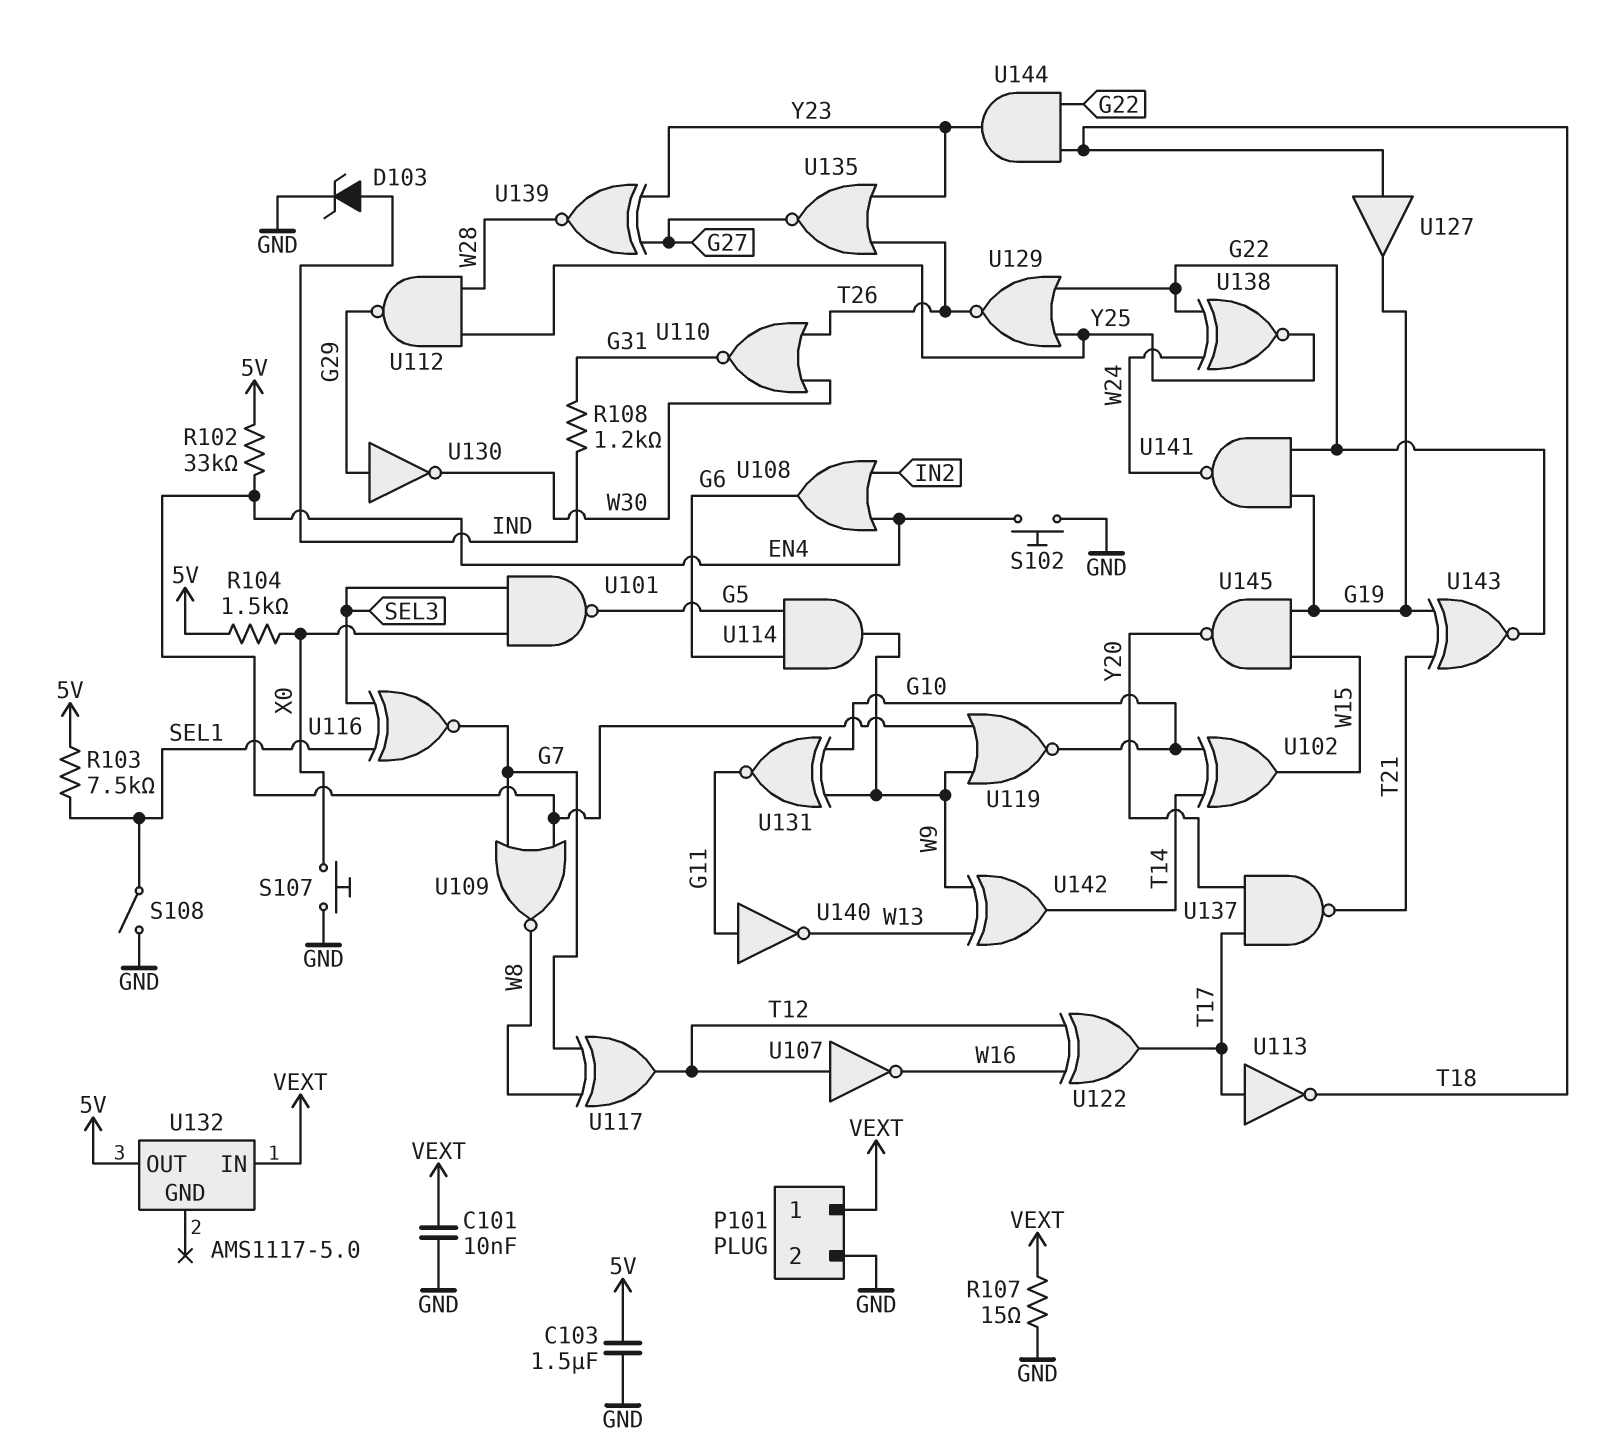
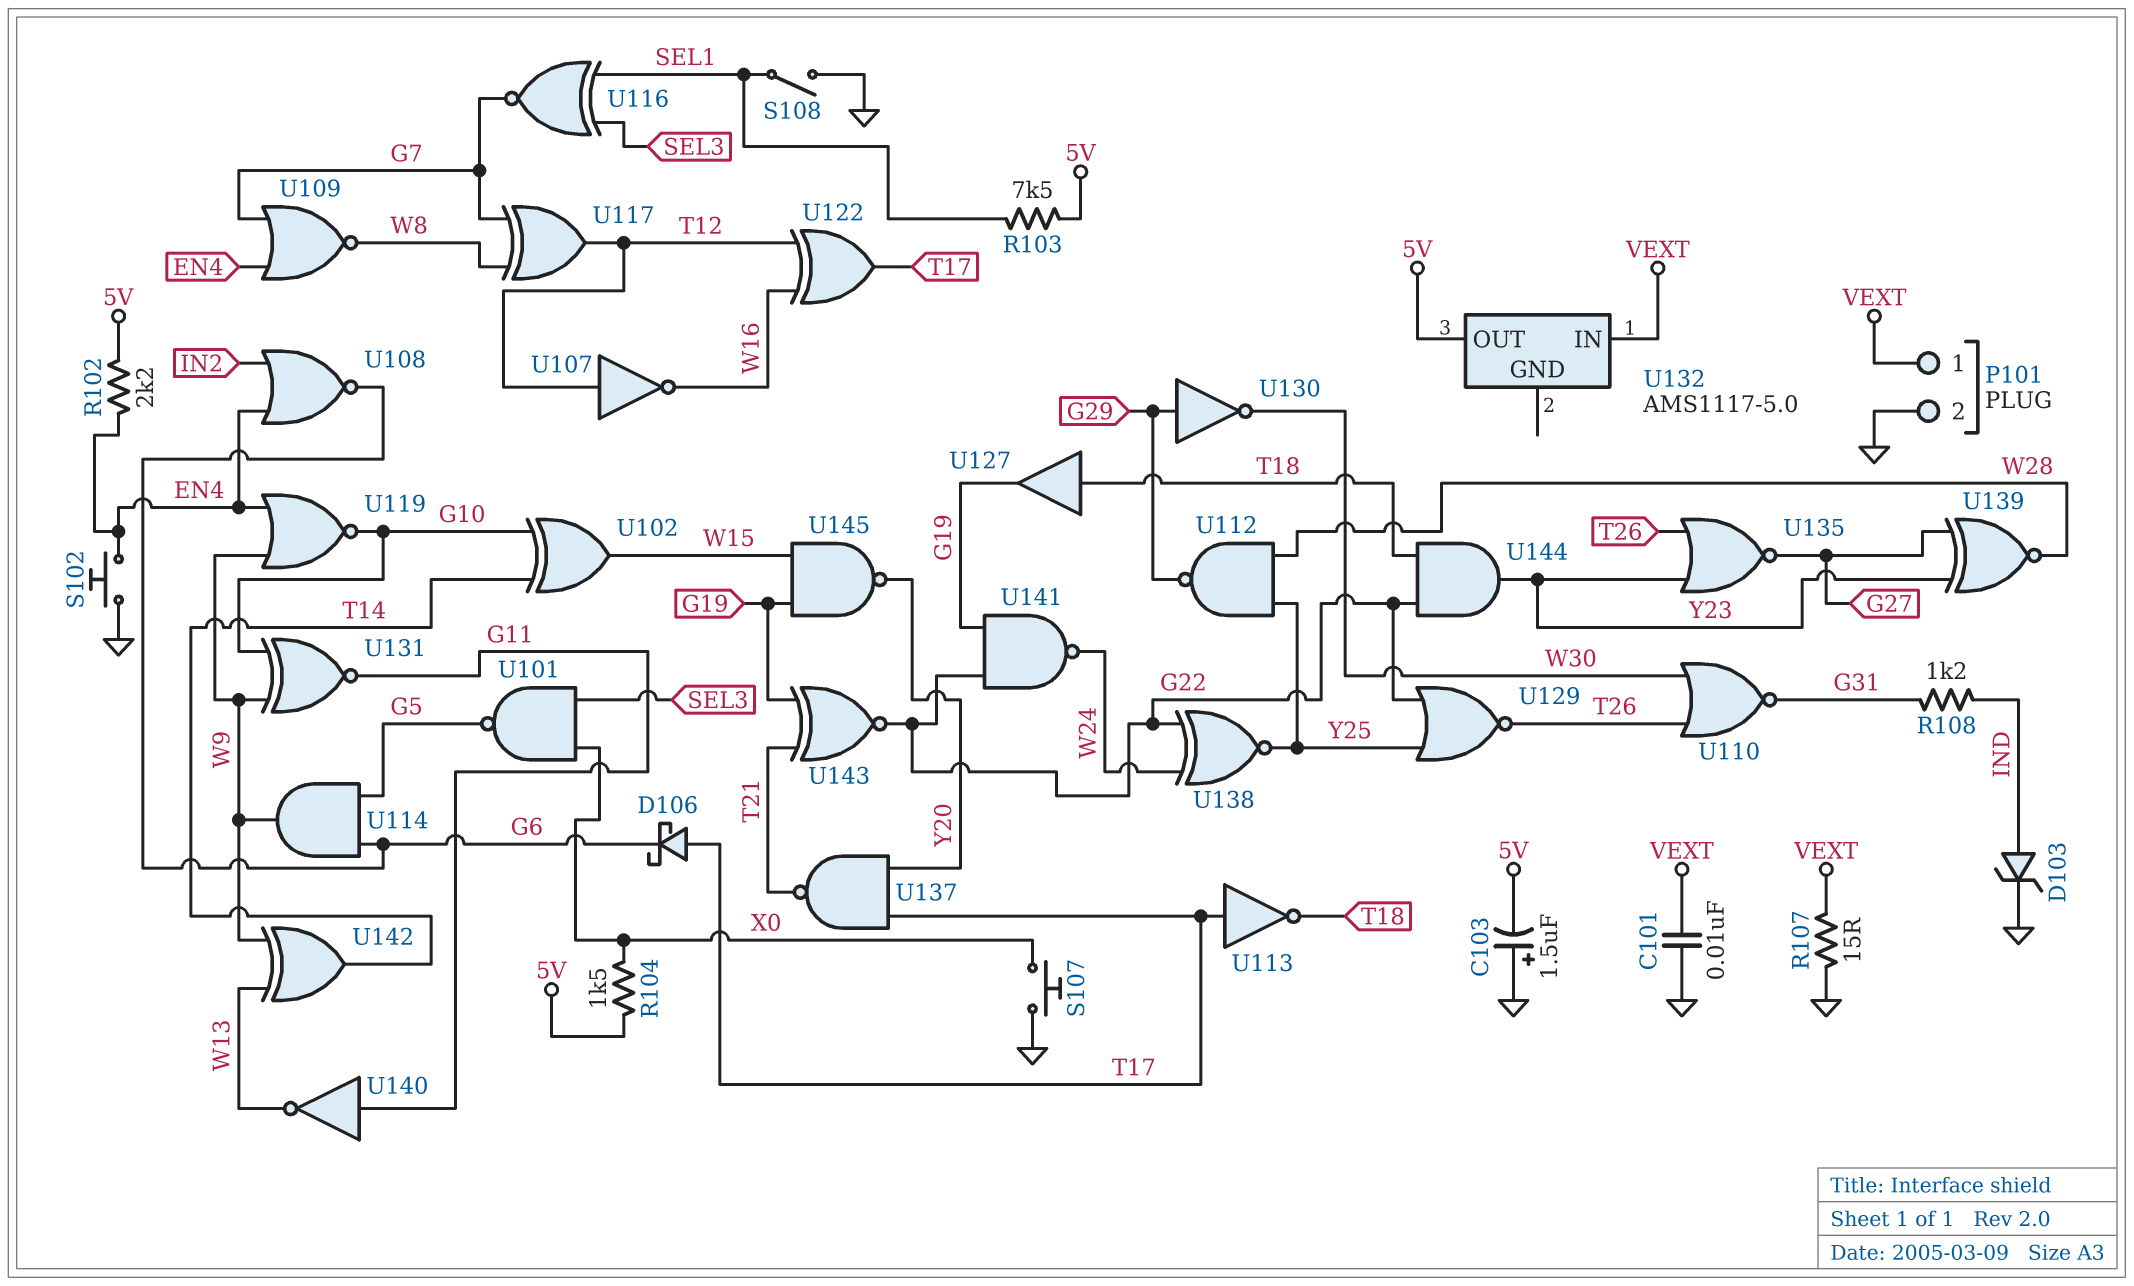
C103: 1.5uF (5V, GND) -> 1.5uF (plus GND, minus 5V)
D106: none -> schottky (A T17, K G6)
R102: 33k (5V, EN4) -> 2.2k (5V, EN4)
U108: OR (in EN4, in IN2, out G6) -> NOR (in EN4, in IN2, out G6)

